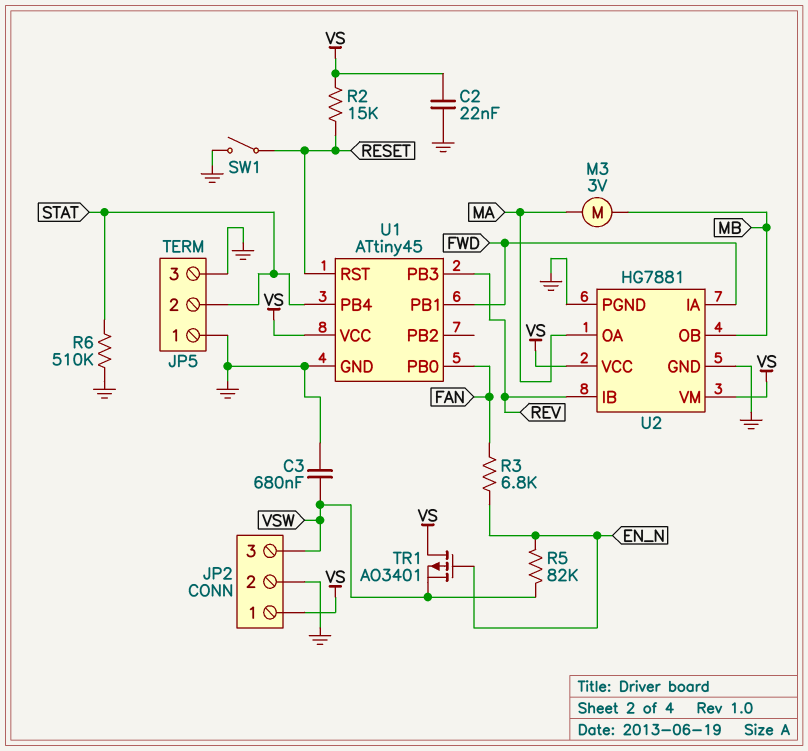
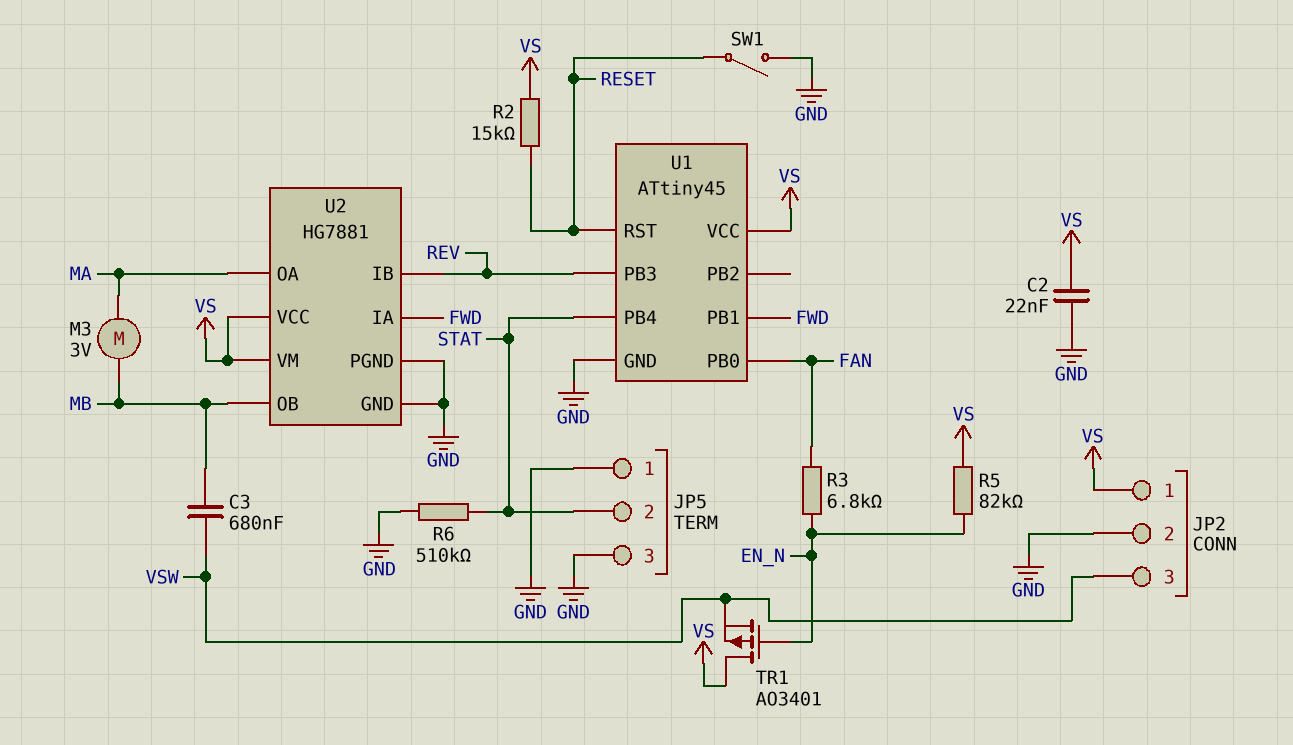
C3: 680nF (GND, VSW) -> 680nF (MB, VSW)
R5: 82k (EN_N, VSW) -> 82k (EN_N, VS)

